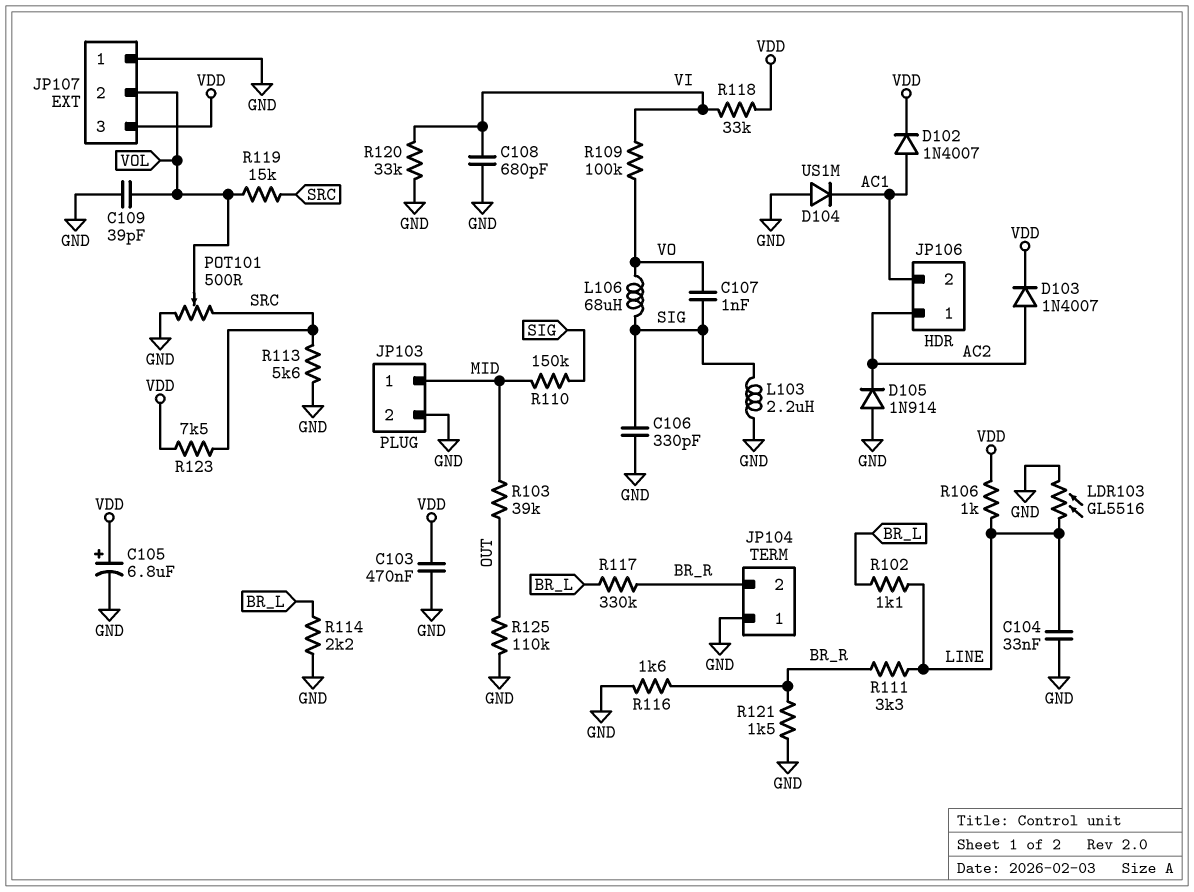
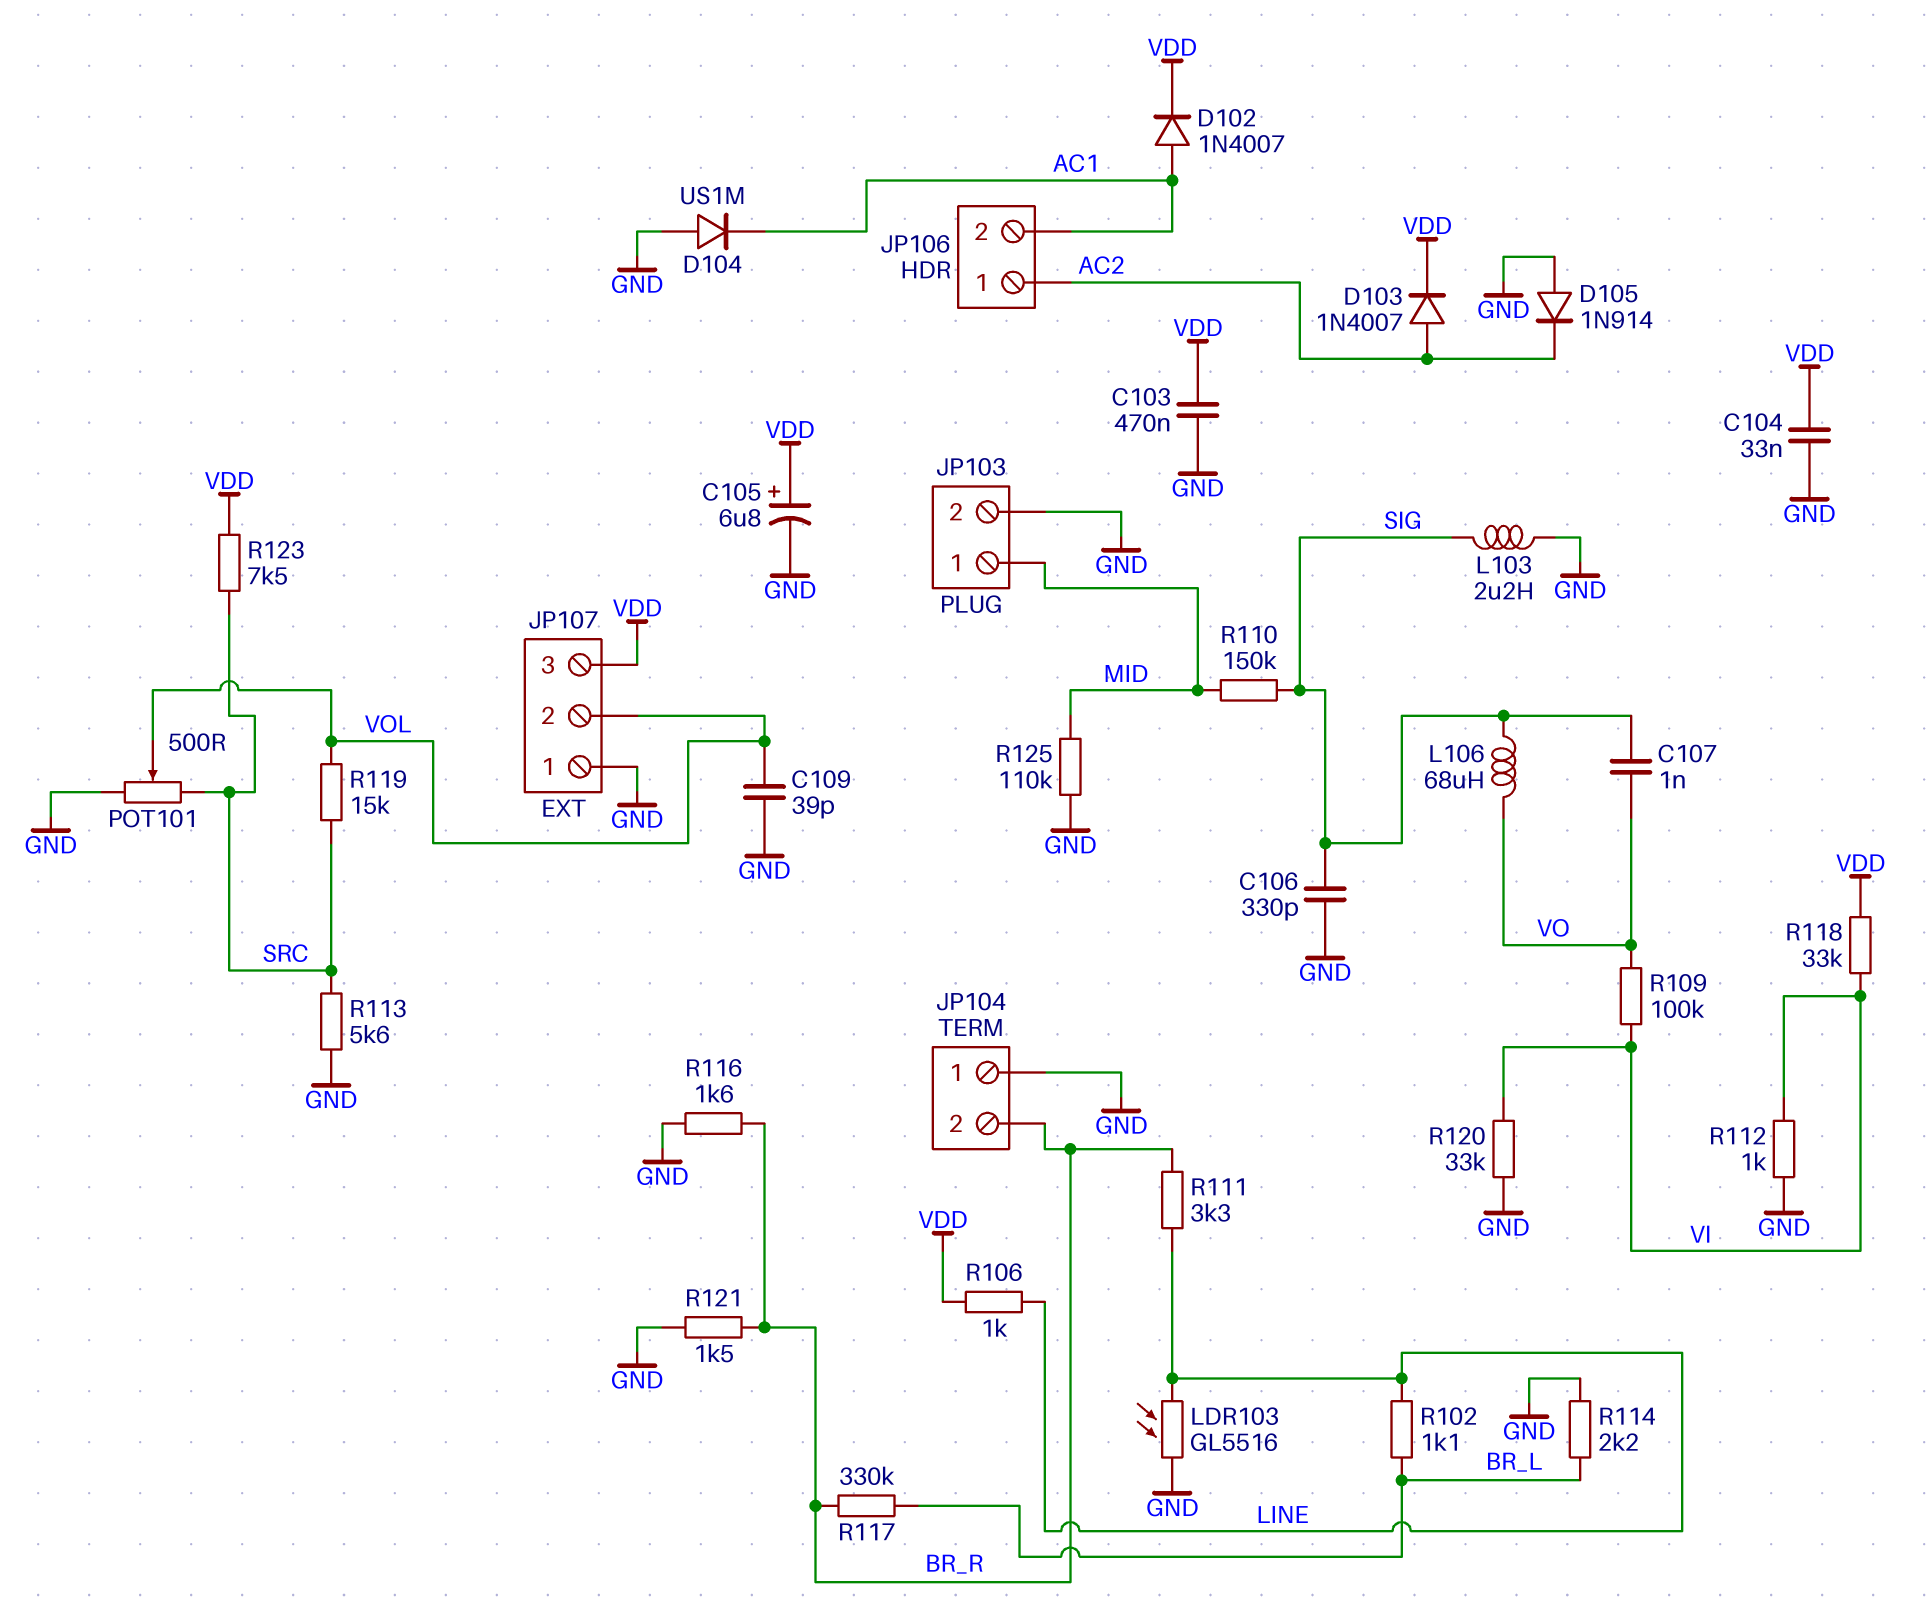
C104: 33nF (GND, LINE) -> 33nF (GND, VDD)
C108: 680pF (GND, VI) -> none
R103: 39k (MID, OUT) -> none
R112: none -> 1k (GND, VI)
R125: 110k (GND, OUT) -> 110k (GND, MID)

